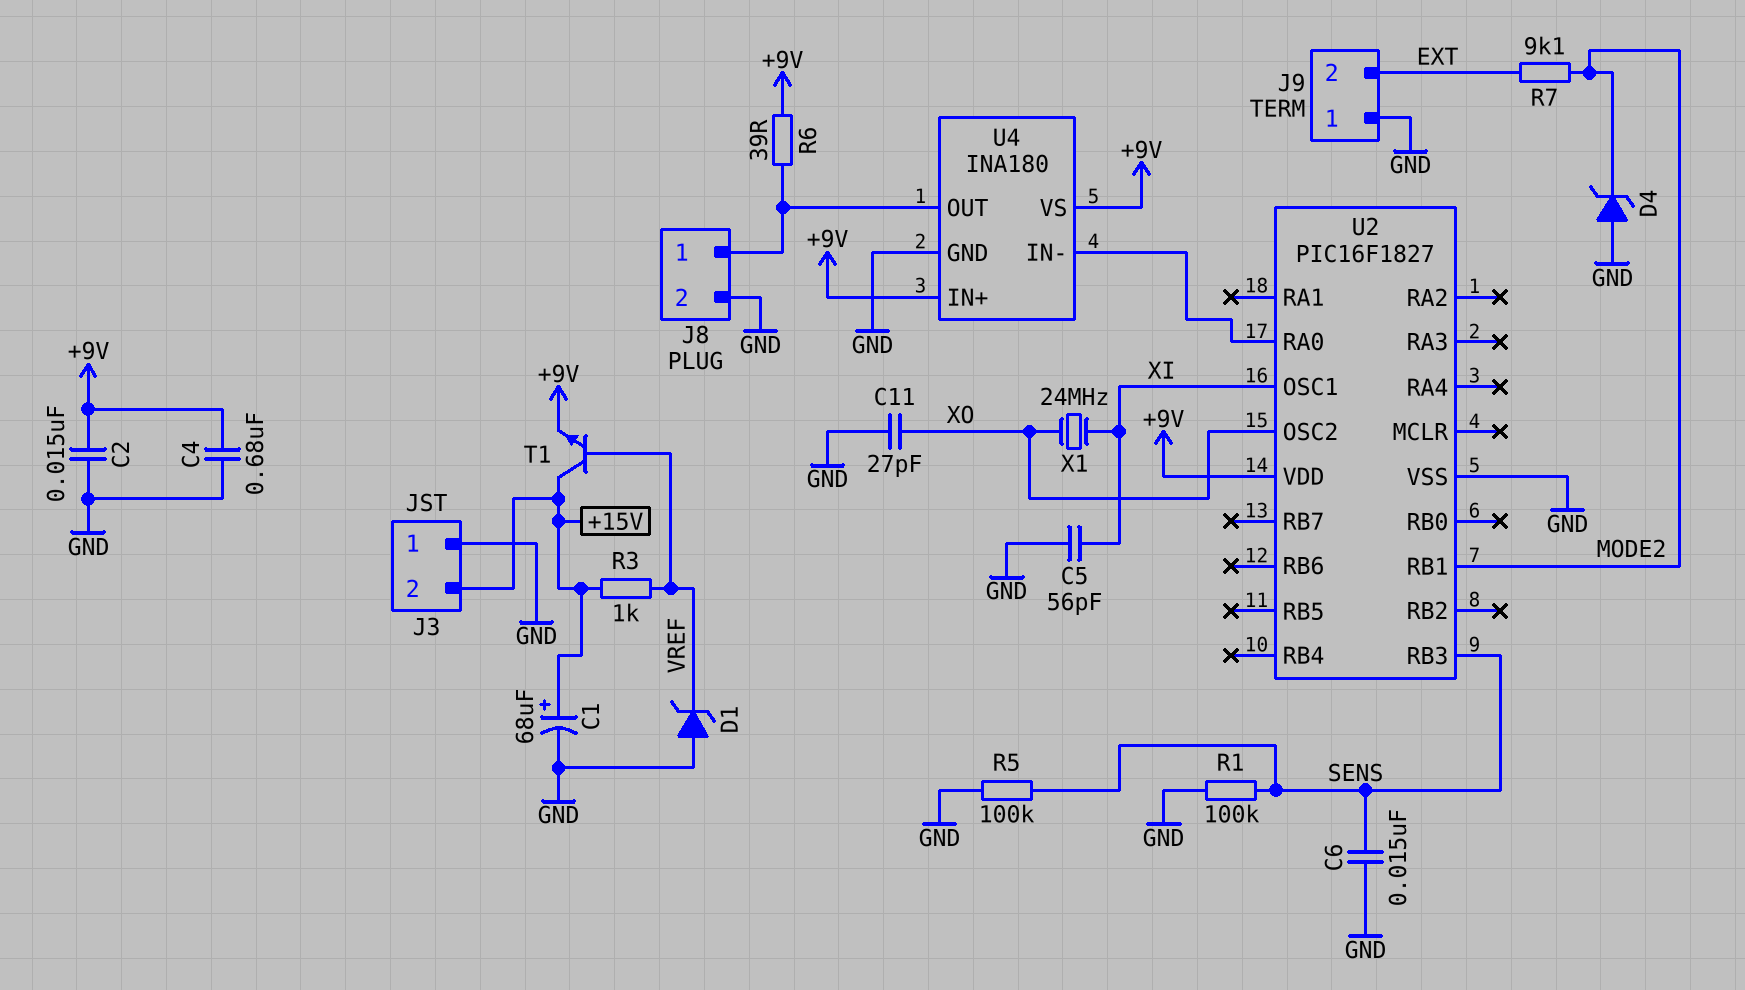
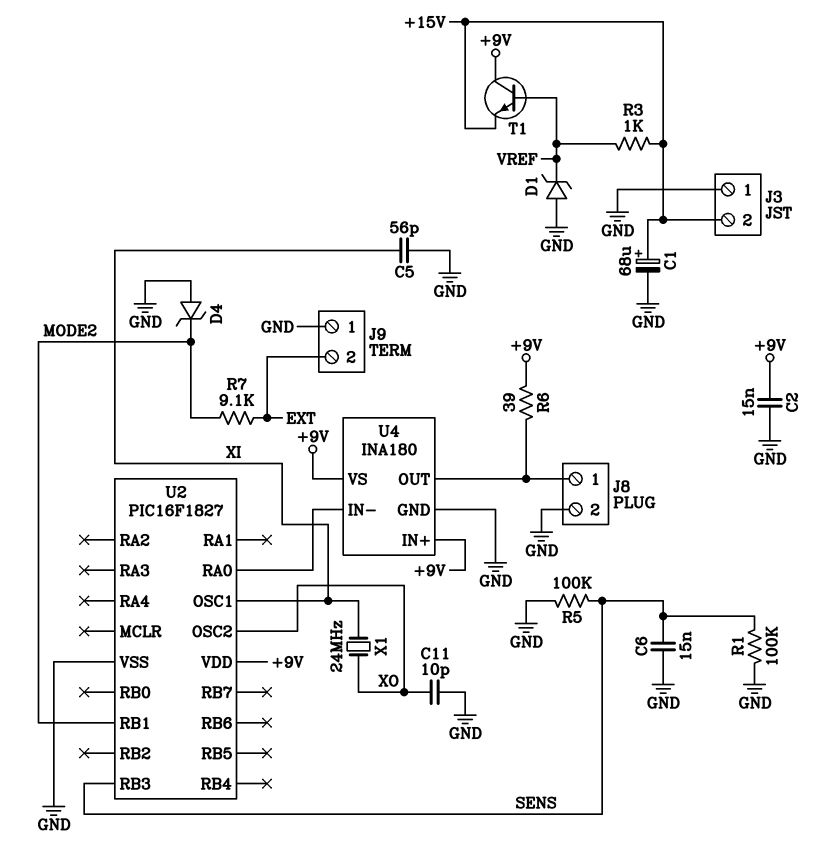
C4: 680nF (+9V, GND) -> none
C11: 27pF (GND, XO) -> 10pF (GND, XO)
T1: NPN (B VREF, C +15V, E +9V) -> NPN (B VREF, C +9V, E +15V)

